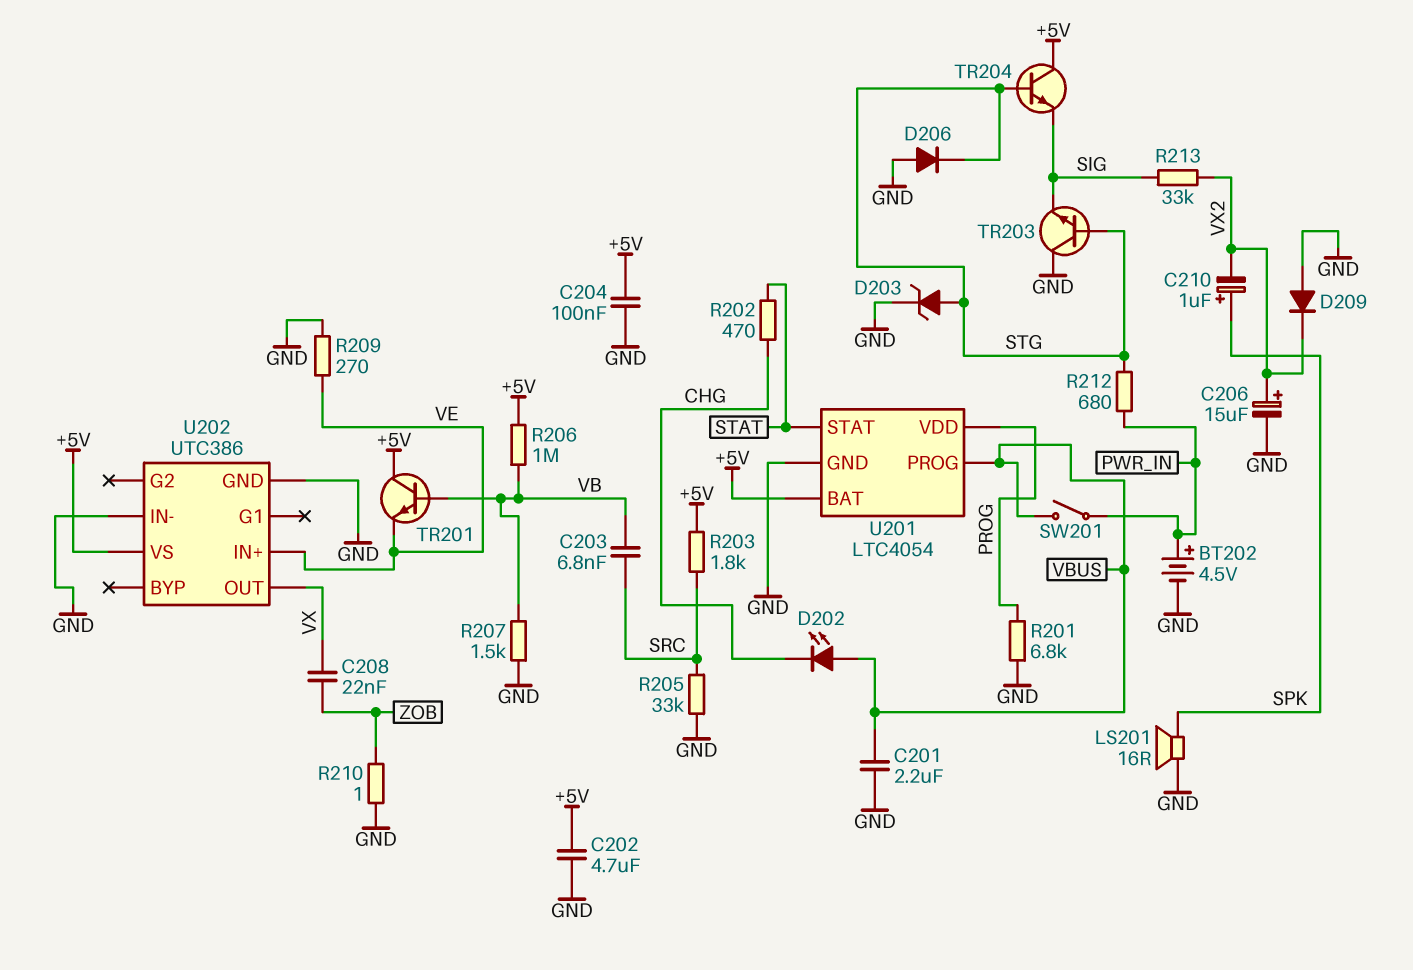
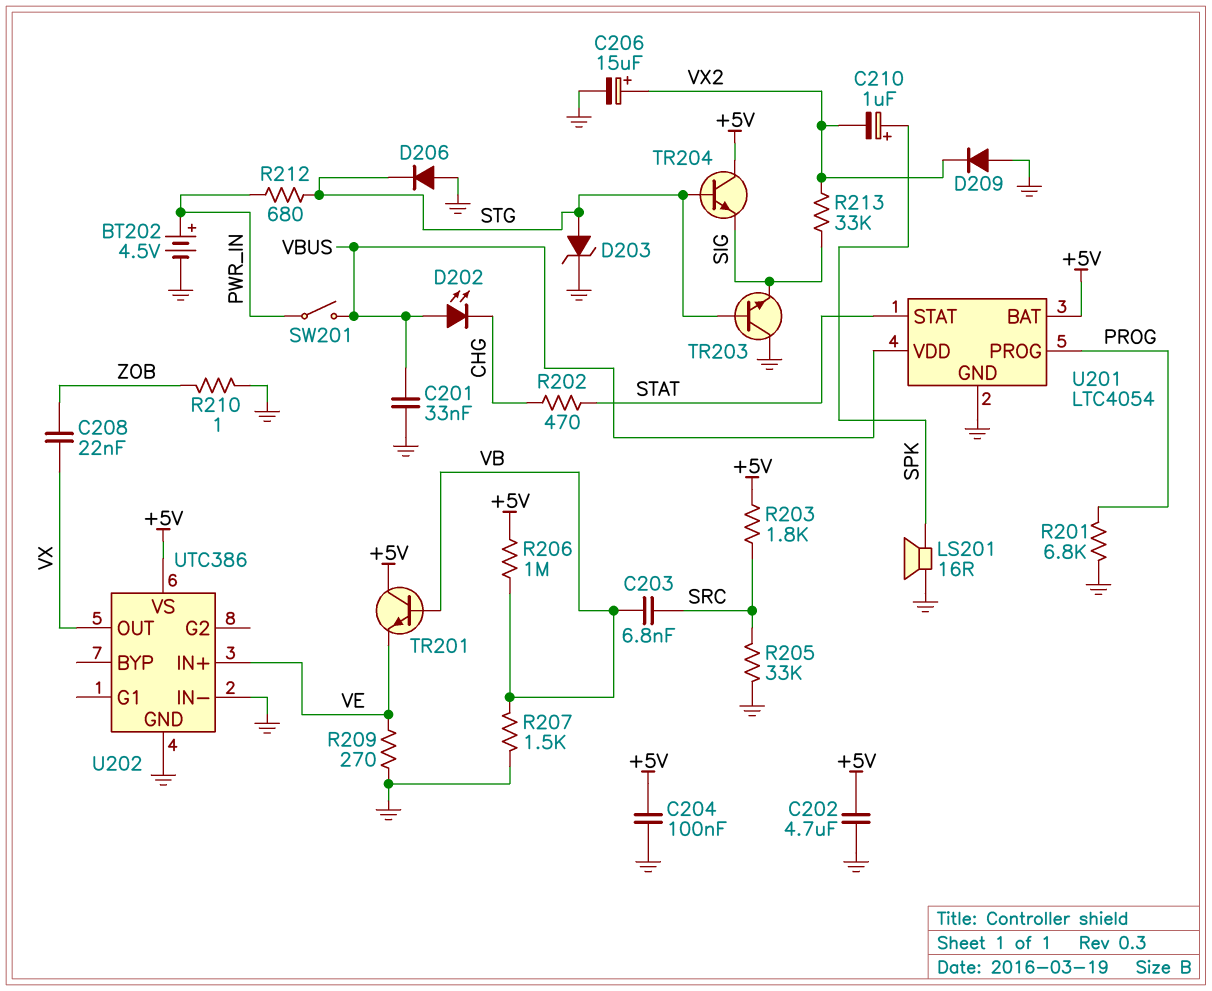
C201: 2.2uF (GND, VBUS) -> 33nF (GND, VBUS)
U201 pin PROG: VBUS -> PROG
U201 pin VDD: PROG -> VBUS

